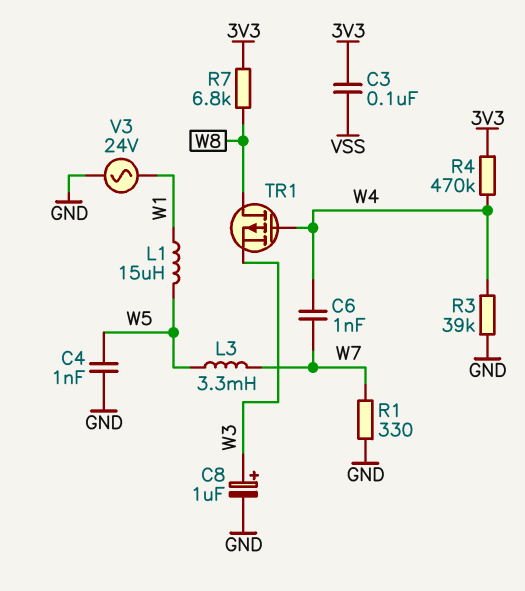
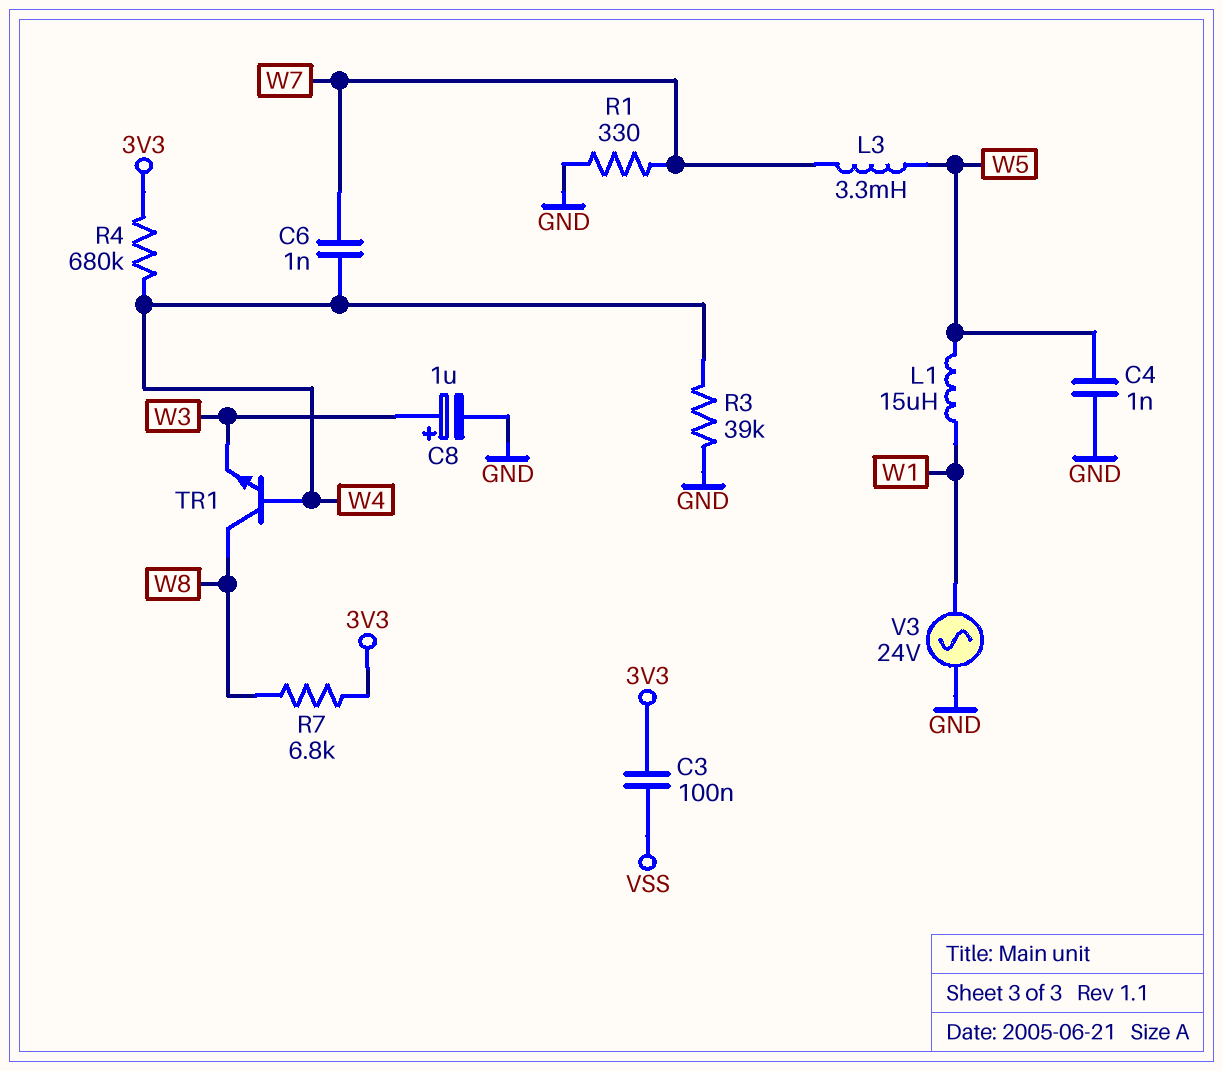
R4: 470k (3V3, W4) -> 680k (3V3, W4)
TR1: PMOS (G W4, D W8, S W3) -> NPN (B W4, C W8, E W3)

